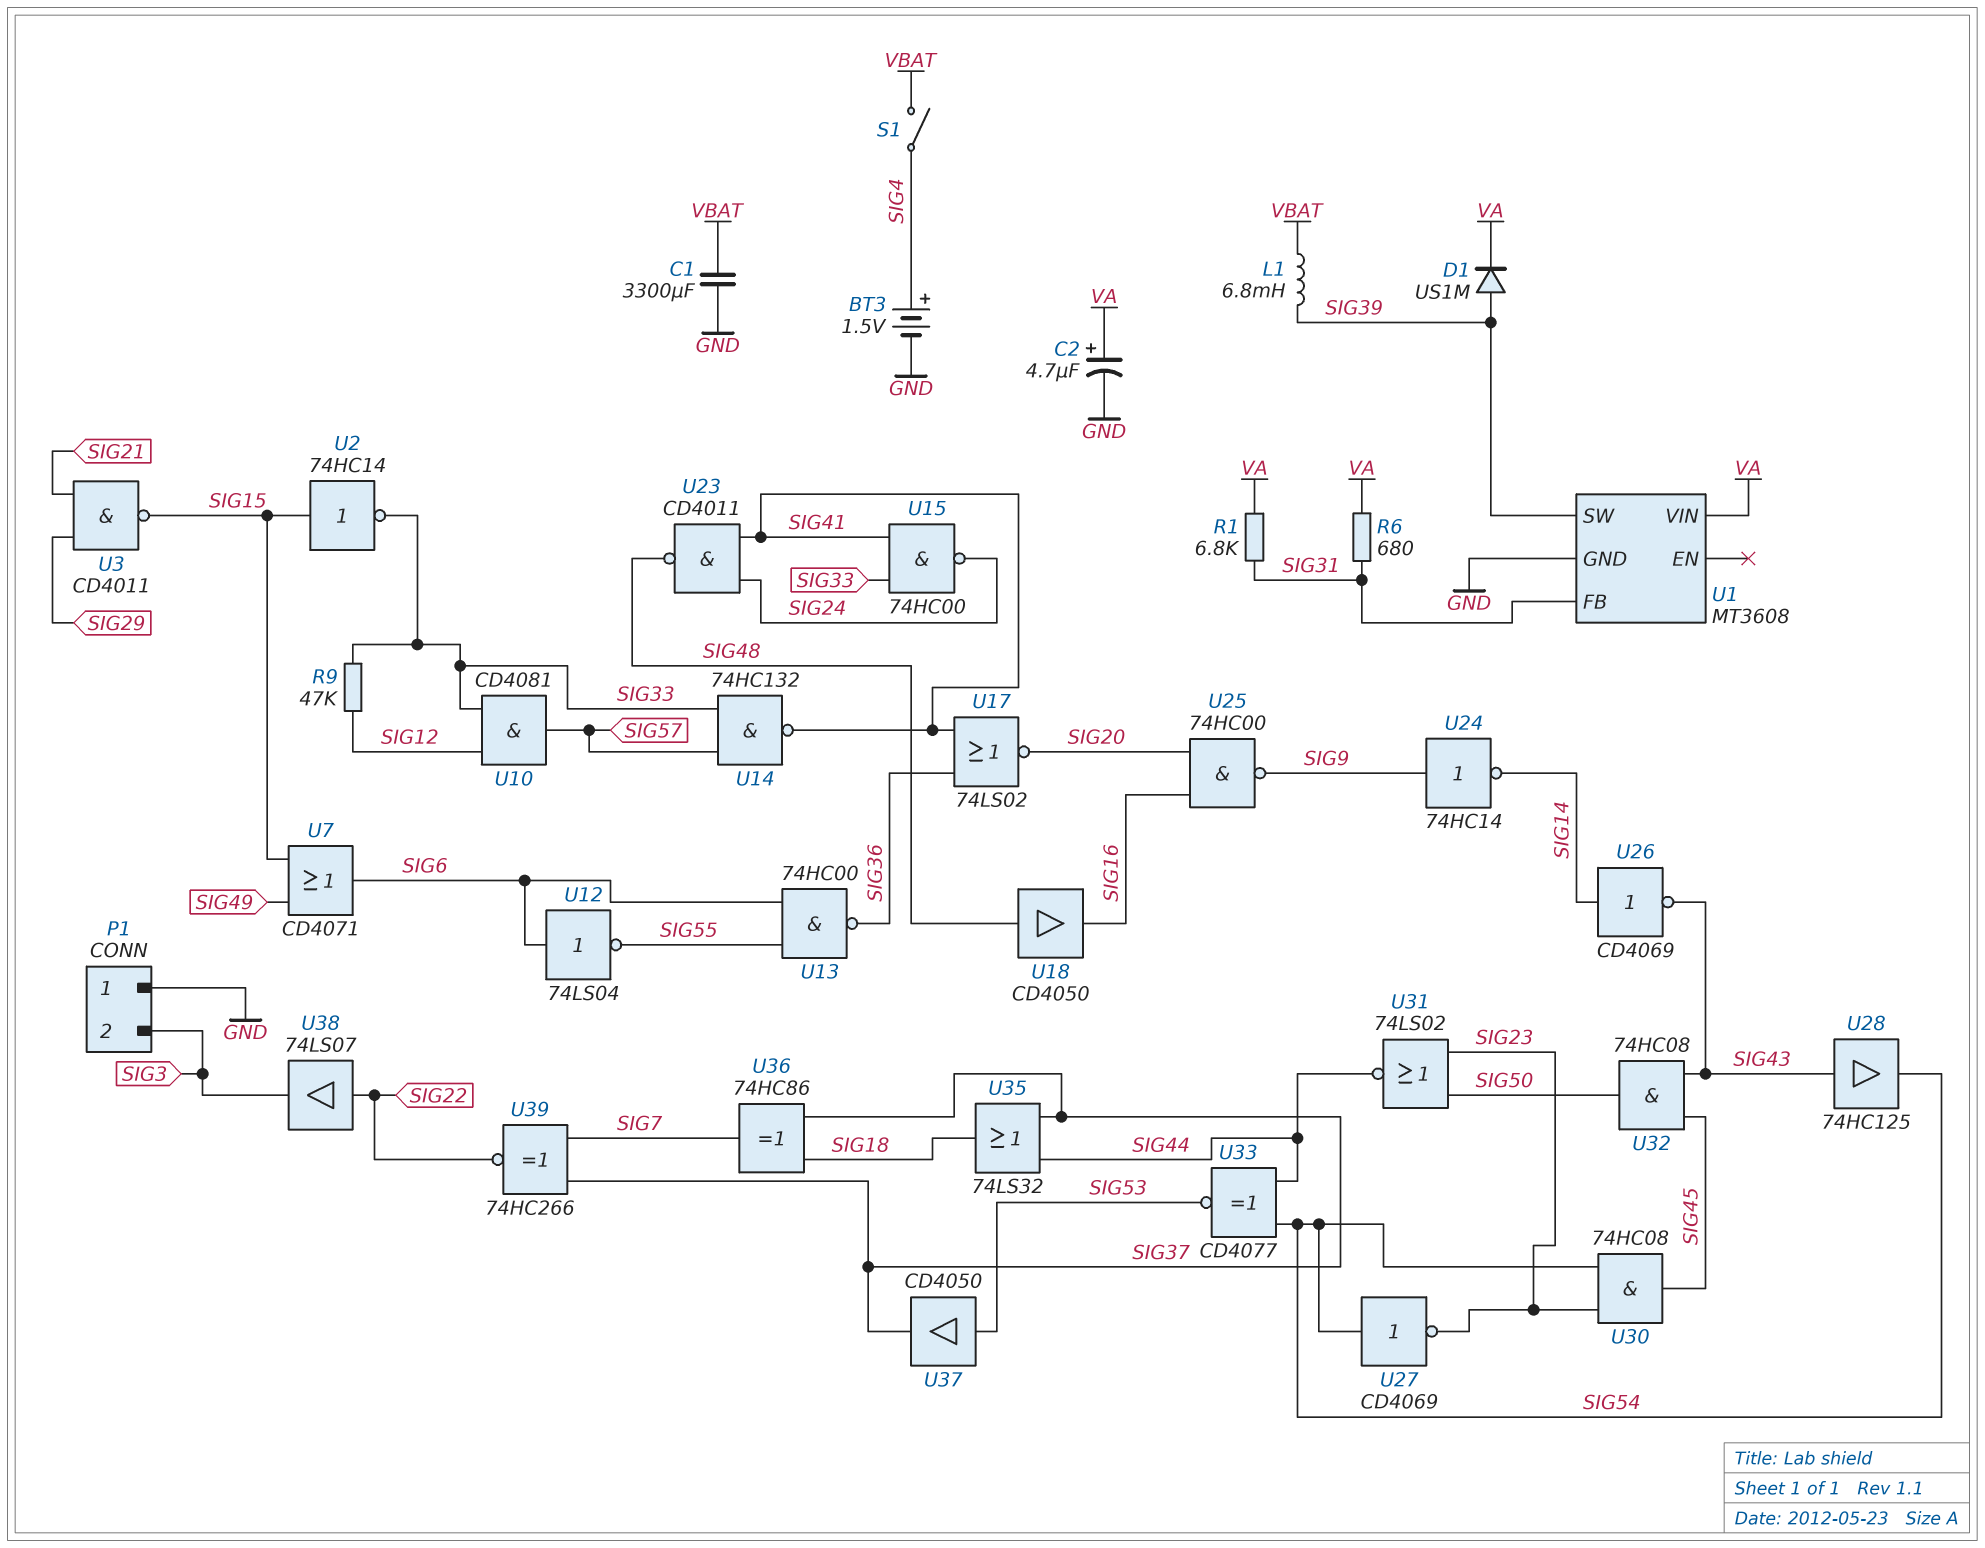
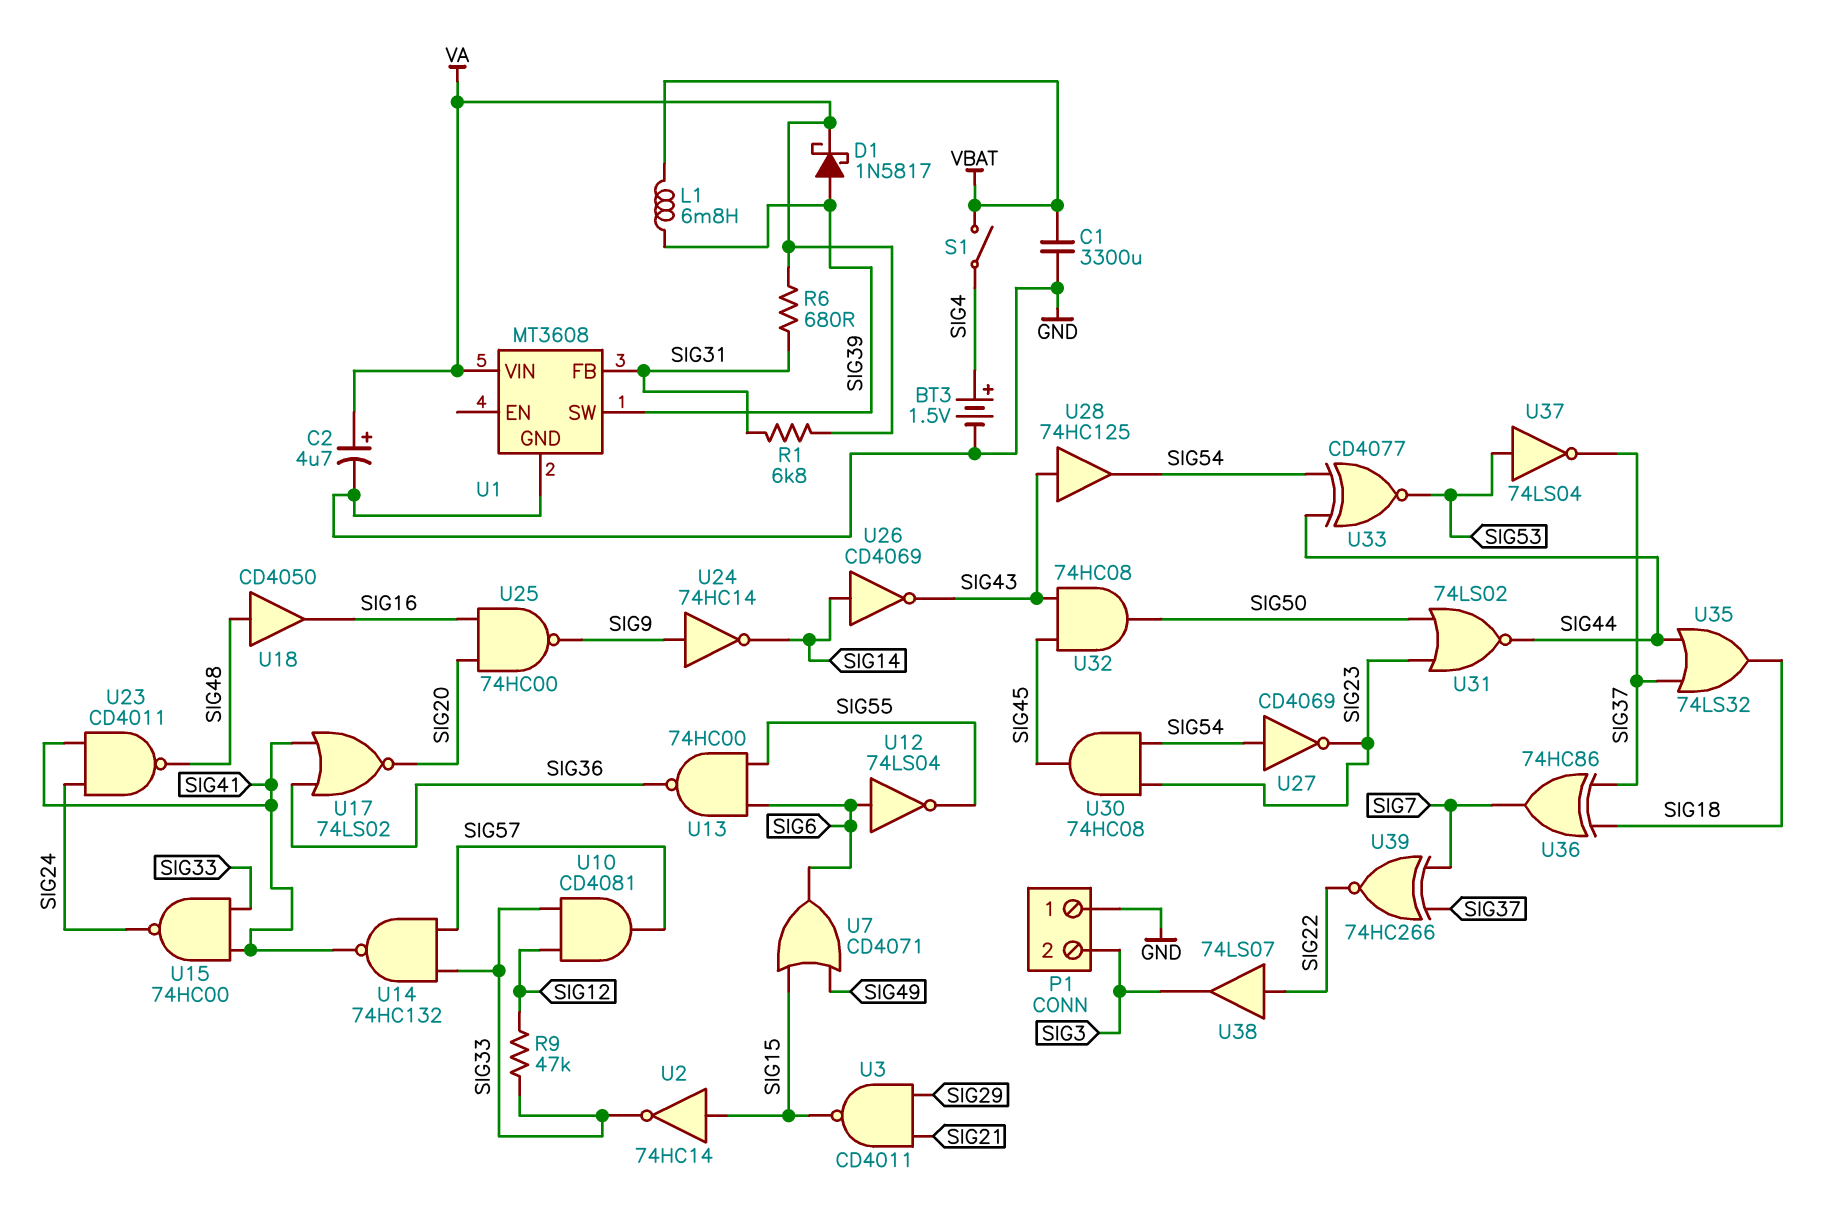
D1: diode US1M (A SIG39, K VA) -> schottky 1N5817 (A SIG39, K VA)
U37: buffer CD4050 (in SIG53, out SIG37) -> NOT 74LS04 (in SIG53, out SIG37)

